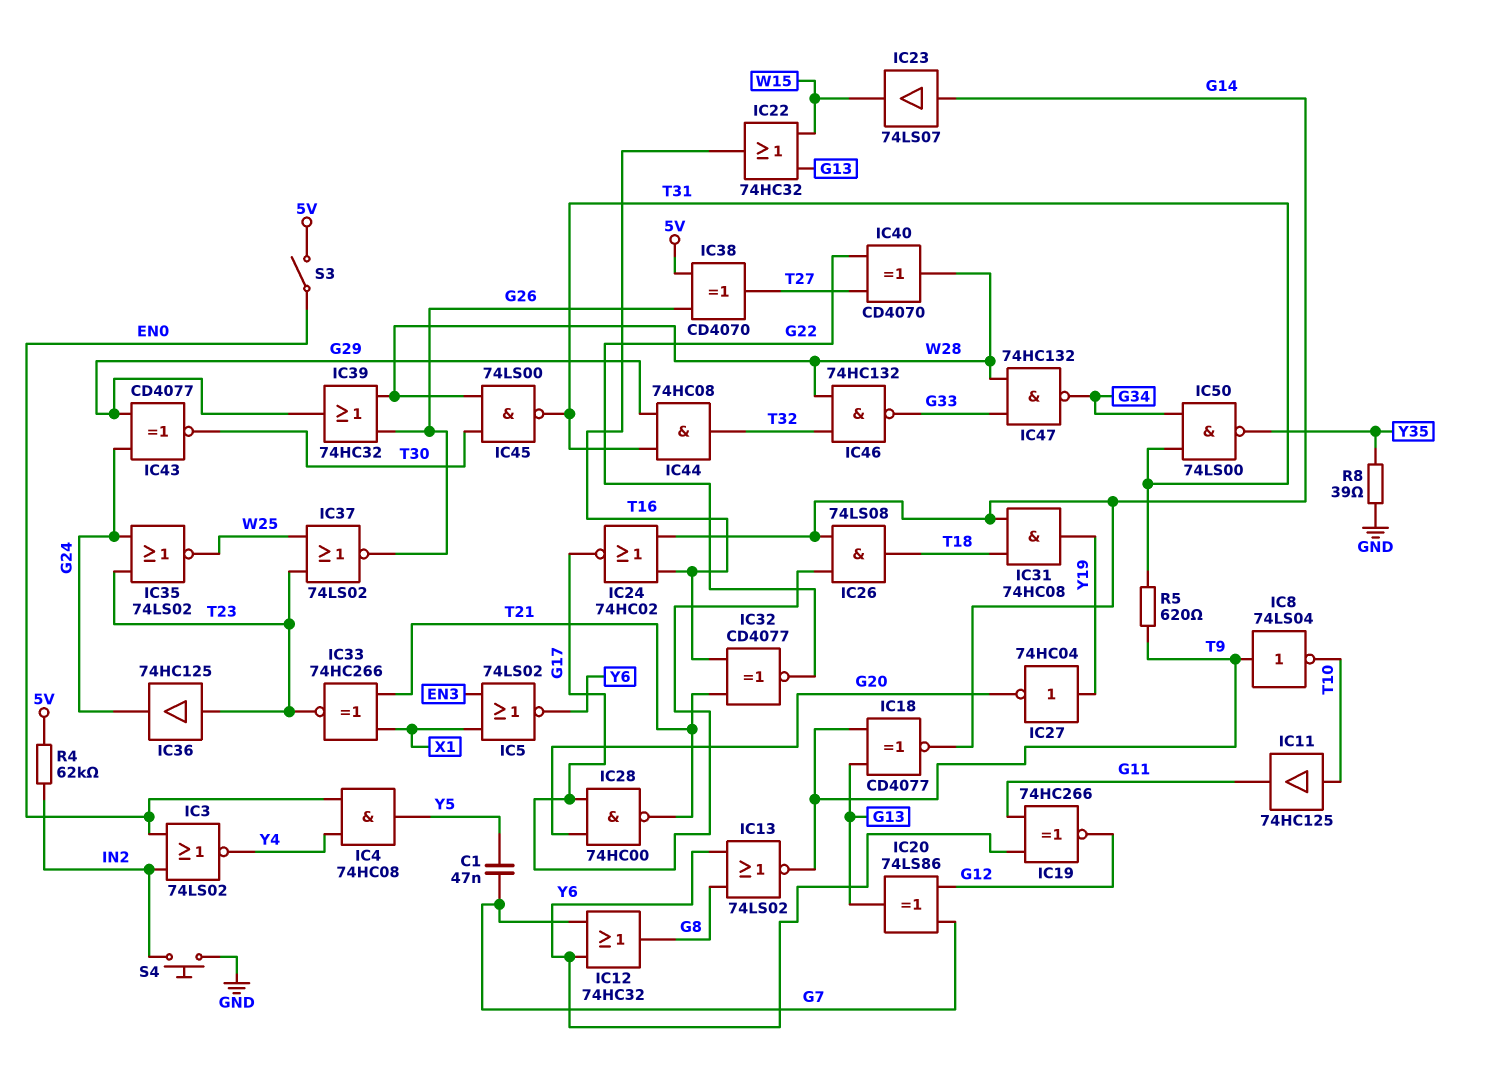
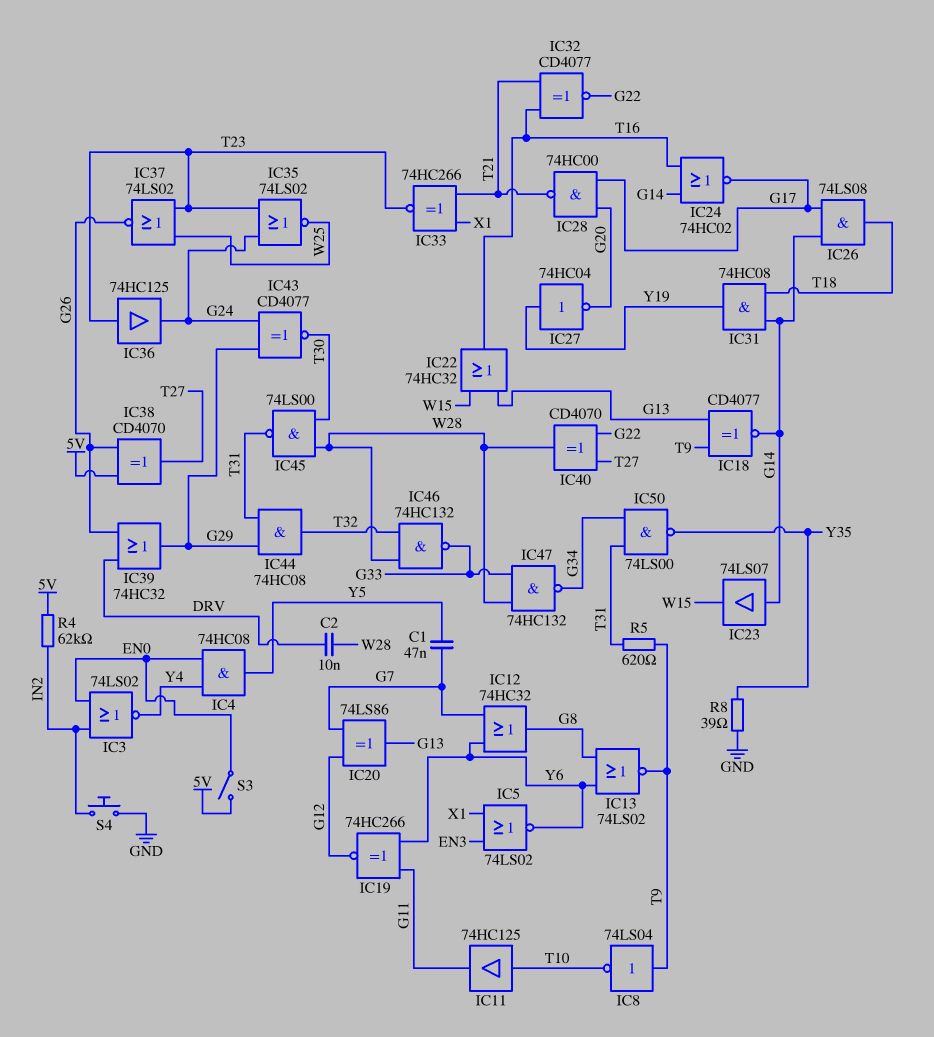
C2: none -> 10nF (DRV, W28)
IC39: OR 74HC32 (in G26, in W28, out G29) -> OR 74HC32 (in DRV, in G26, out G29)

